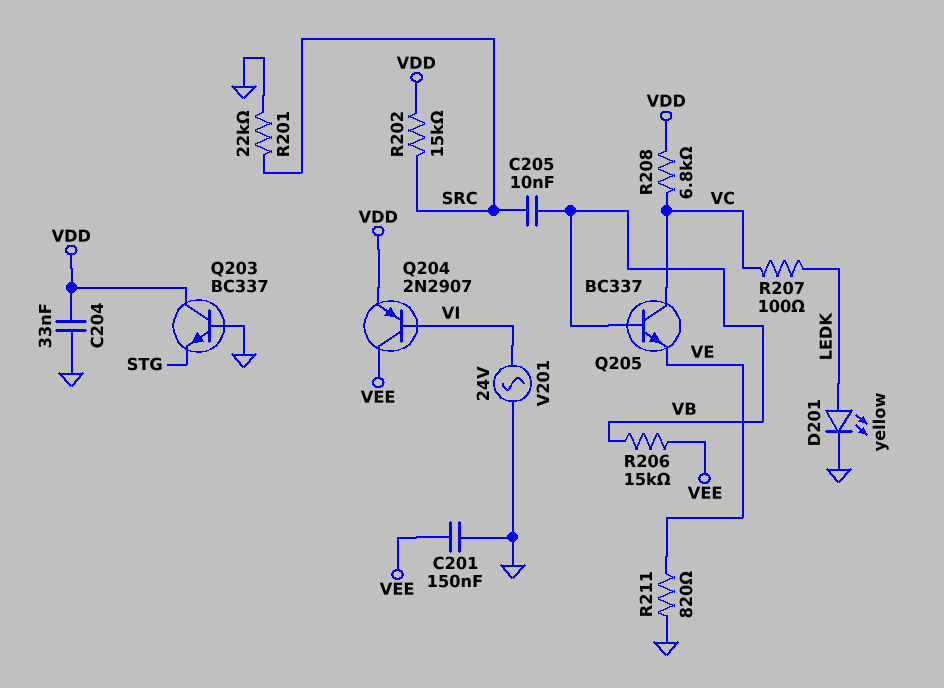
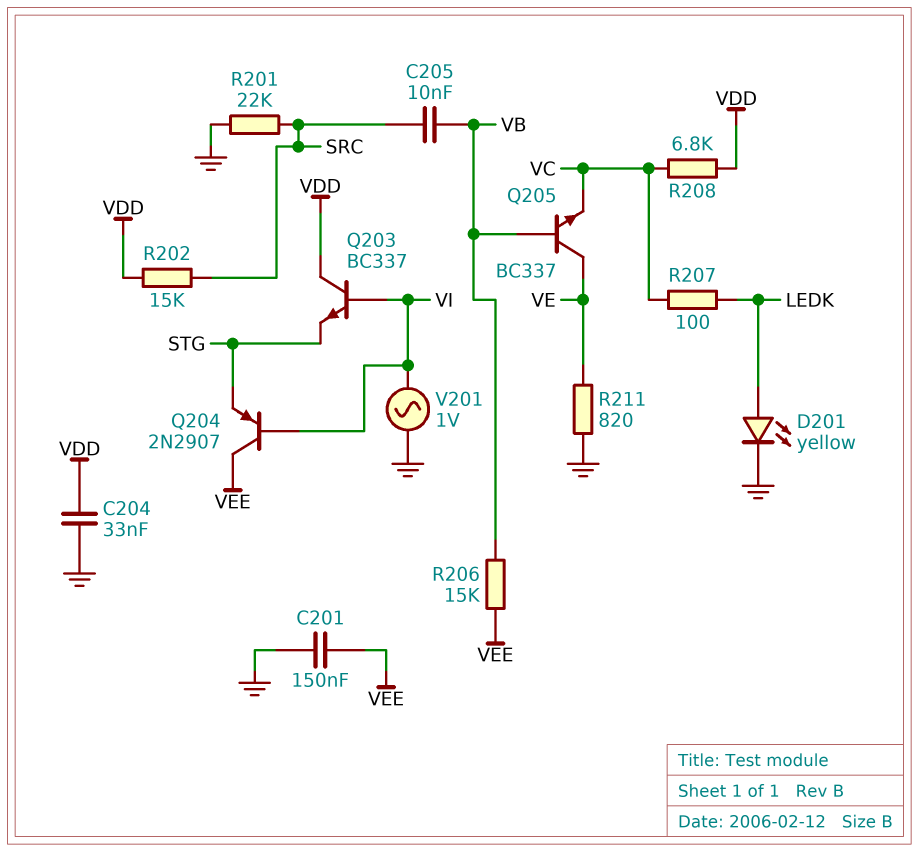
Q203: NPN BC337 (B GND, C VDD, E STG) -> NPN BC337 (B VI, C VDD, E STG)
Q204: PNP 2N2907 (B VI, C VEE, E VDD) -> PNP 2N2907 (B VI, C VEE, E STG)
Q205: NPN BC337 (B VB, C VC, E VE) -> NPN BC337 (B VB, C VE, E VC)
V201: AC 24V (GND, VI) -> AC 1V (GND, VI)

